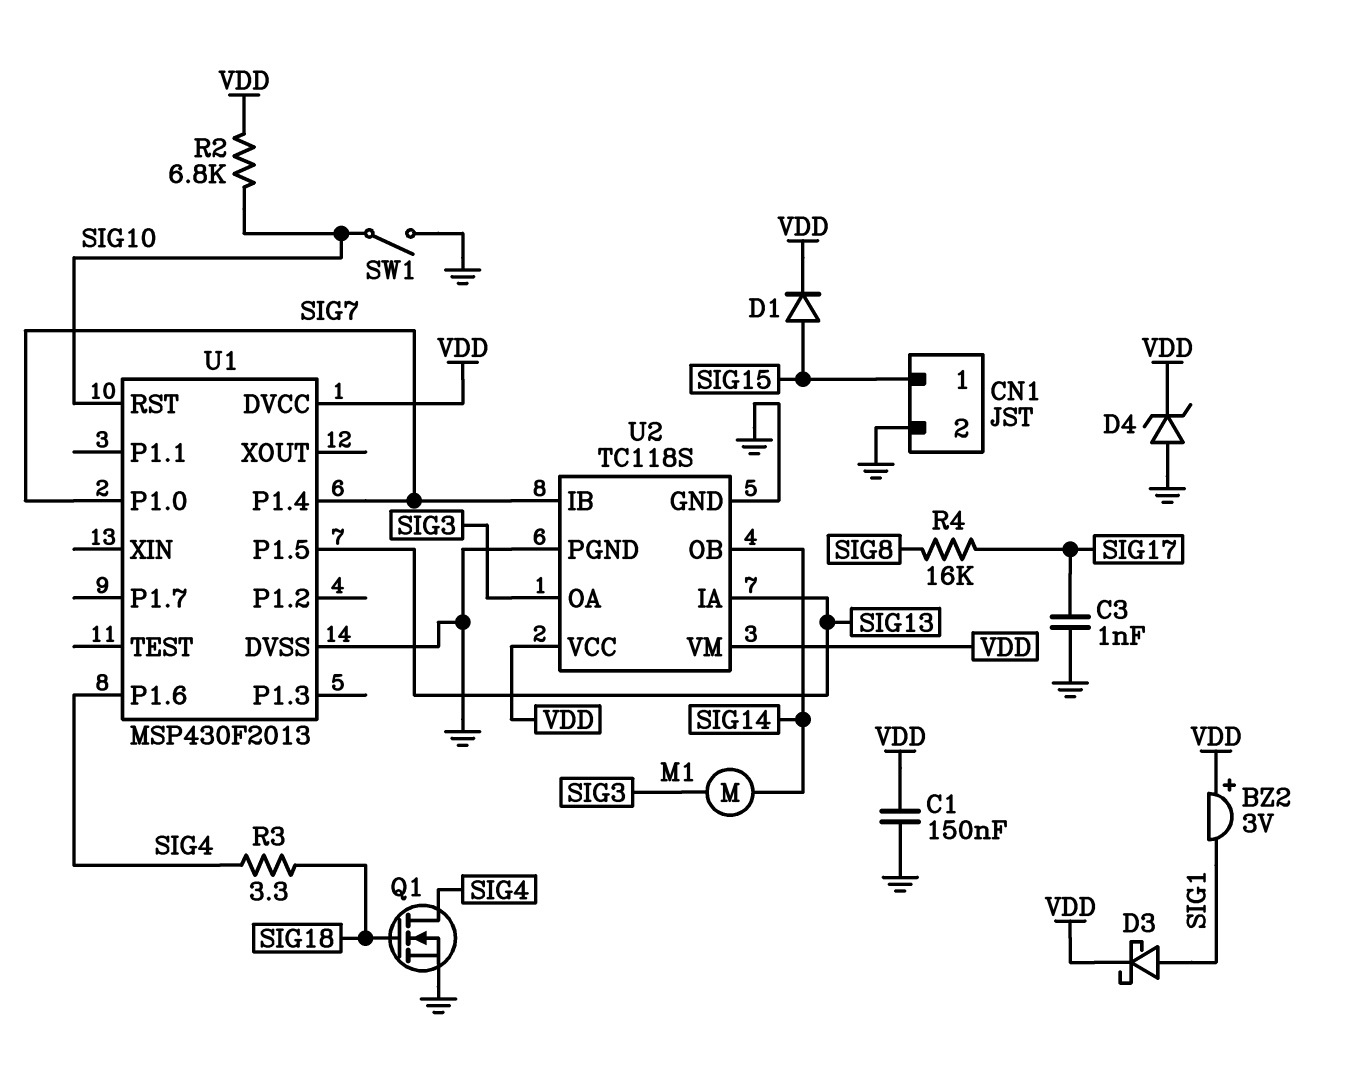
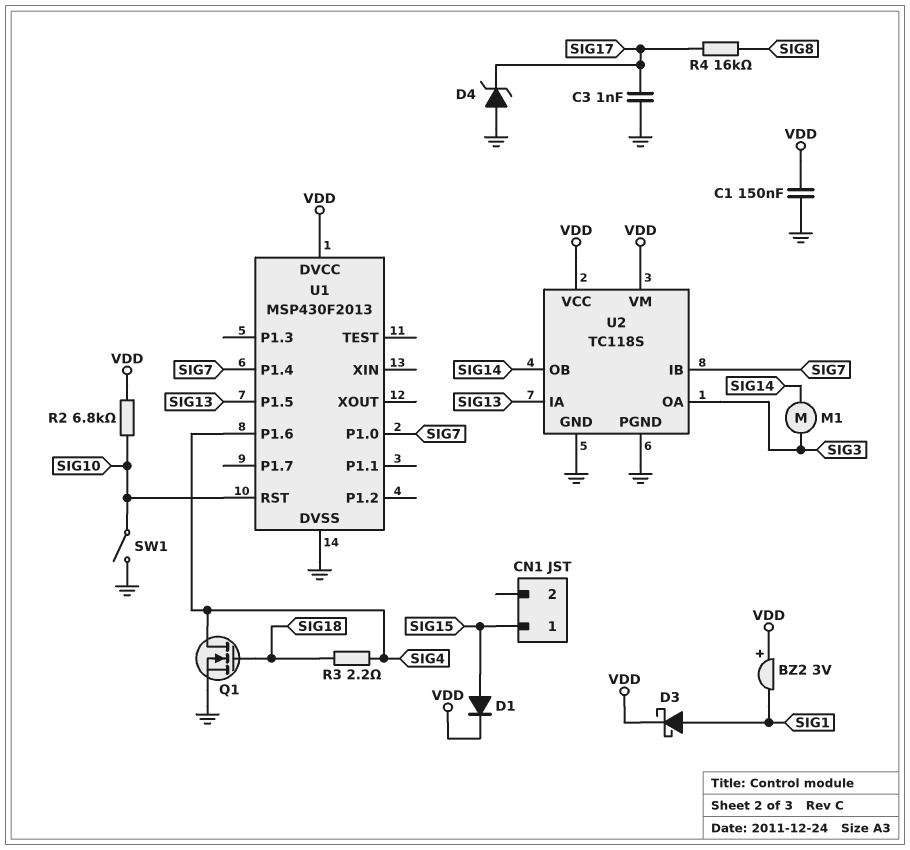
CN1 pin 2: GND -> none
D4: zener (A GND, K VDD) -> zener (A GND, K SIG17)
R3: 3.3 (SIG4, SIG18) -> 2.2 (SIG4, SIG18)

